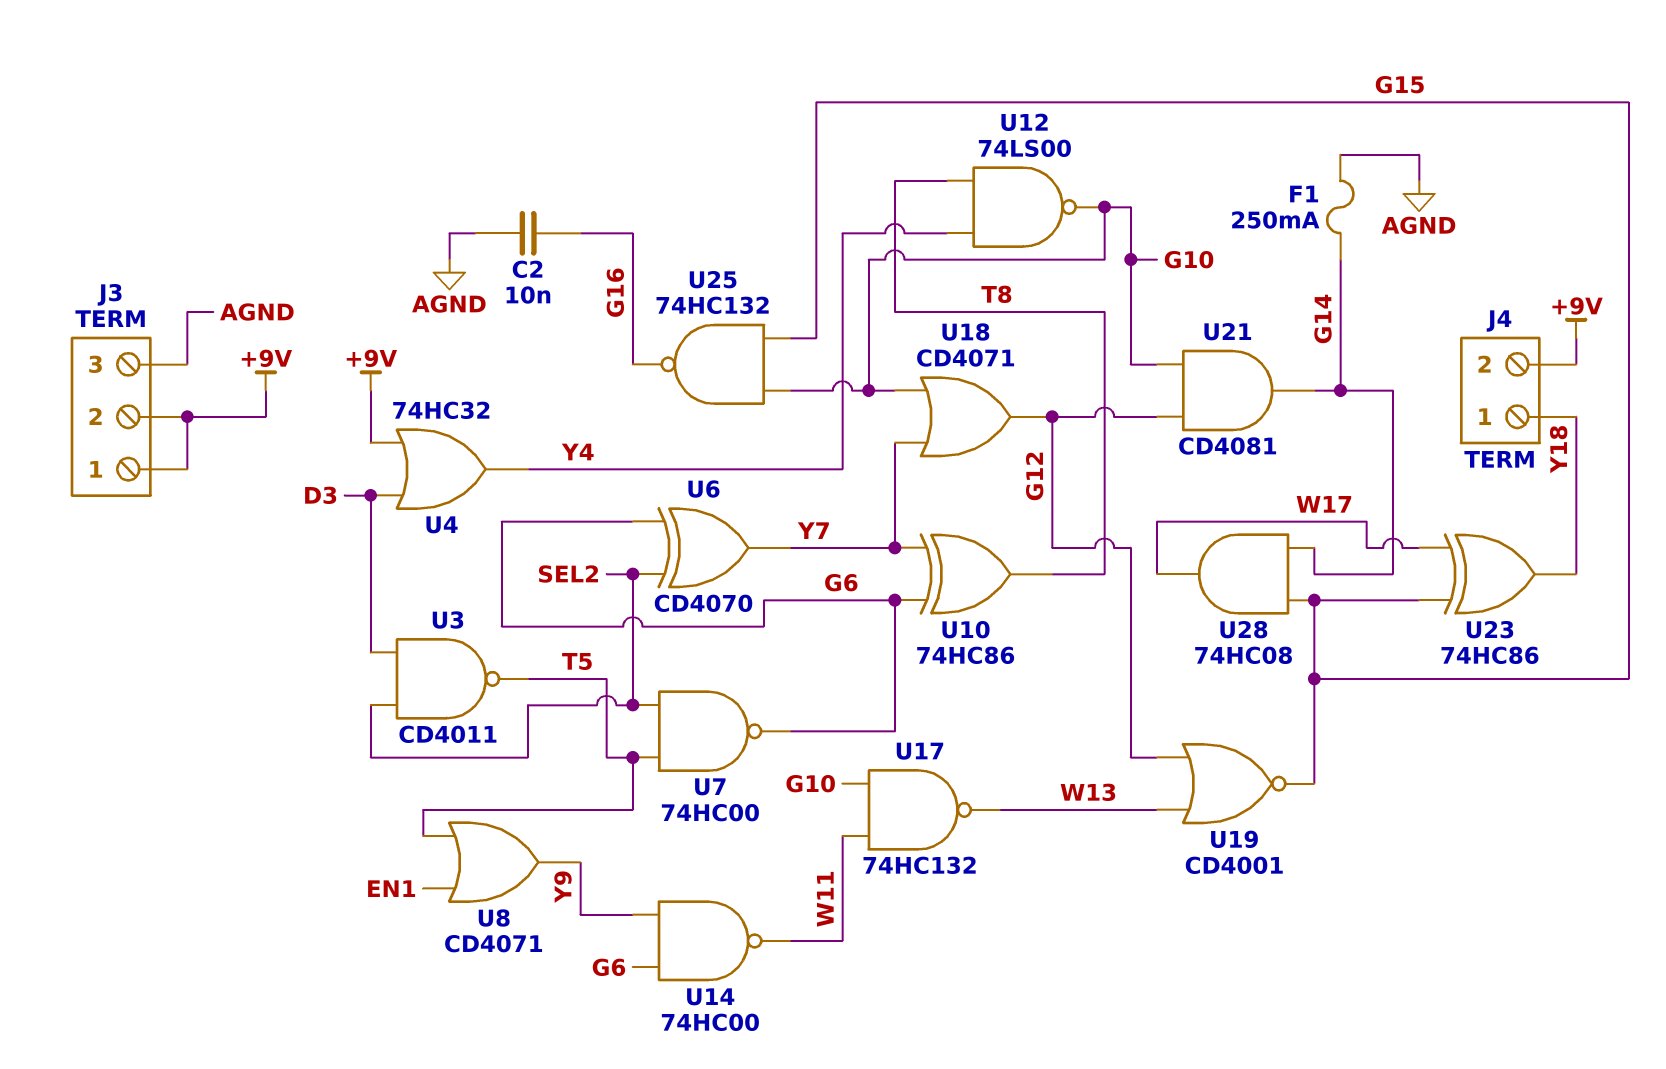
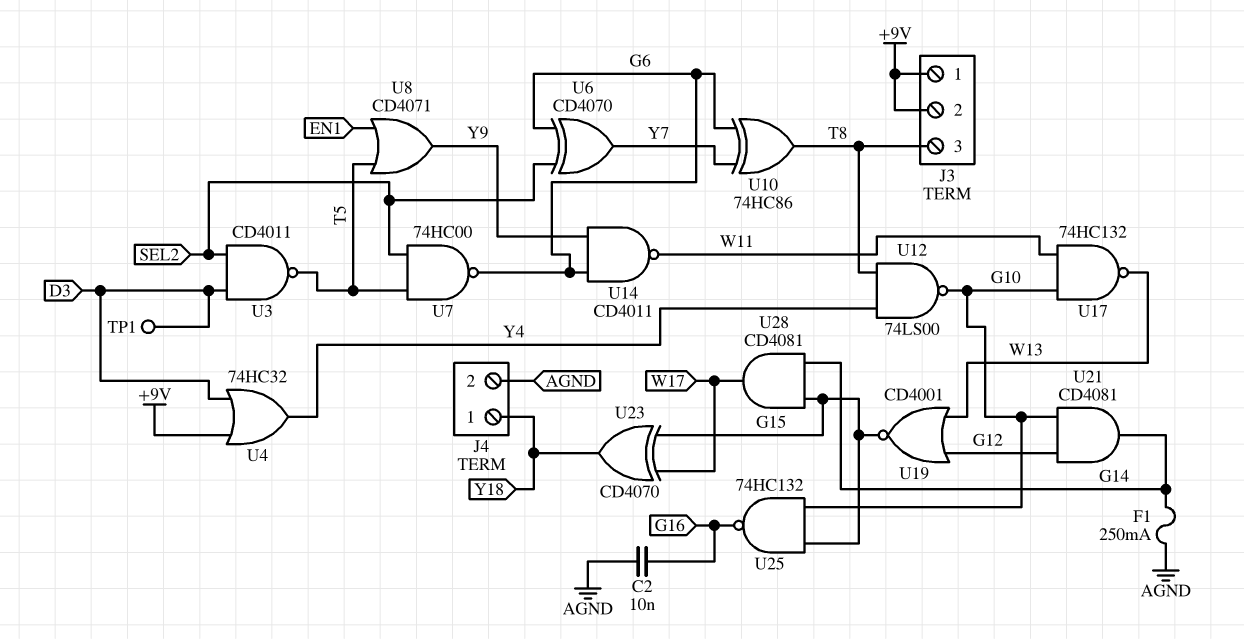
J3 pin 3: AGND -> T8
J4 pin 2: +9V -> AGND
TP1: none -> test point (D3)
U14: NAND 74HC00 (in G6, in Y9, out W11) -> NAND CD4011 (in G6, in Y9, out W11)
U18: OR CD4071 (in G10, in Y7, out G12) -> none
U23: XOR 74HC86 (in G15, in W17, out Y18) -> XOR CD4070 (in G15, in W17, out Y18)
U28: AND 74HC08 (in G14, in G15, out W17) -> AND CD4081 (in G14, in G15, out W17)

